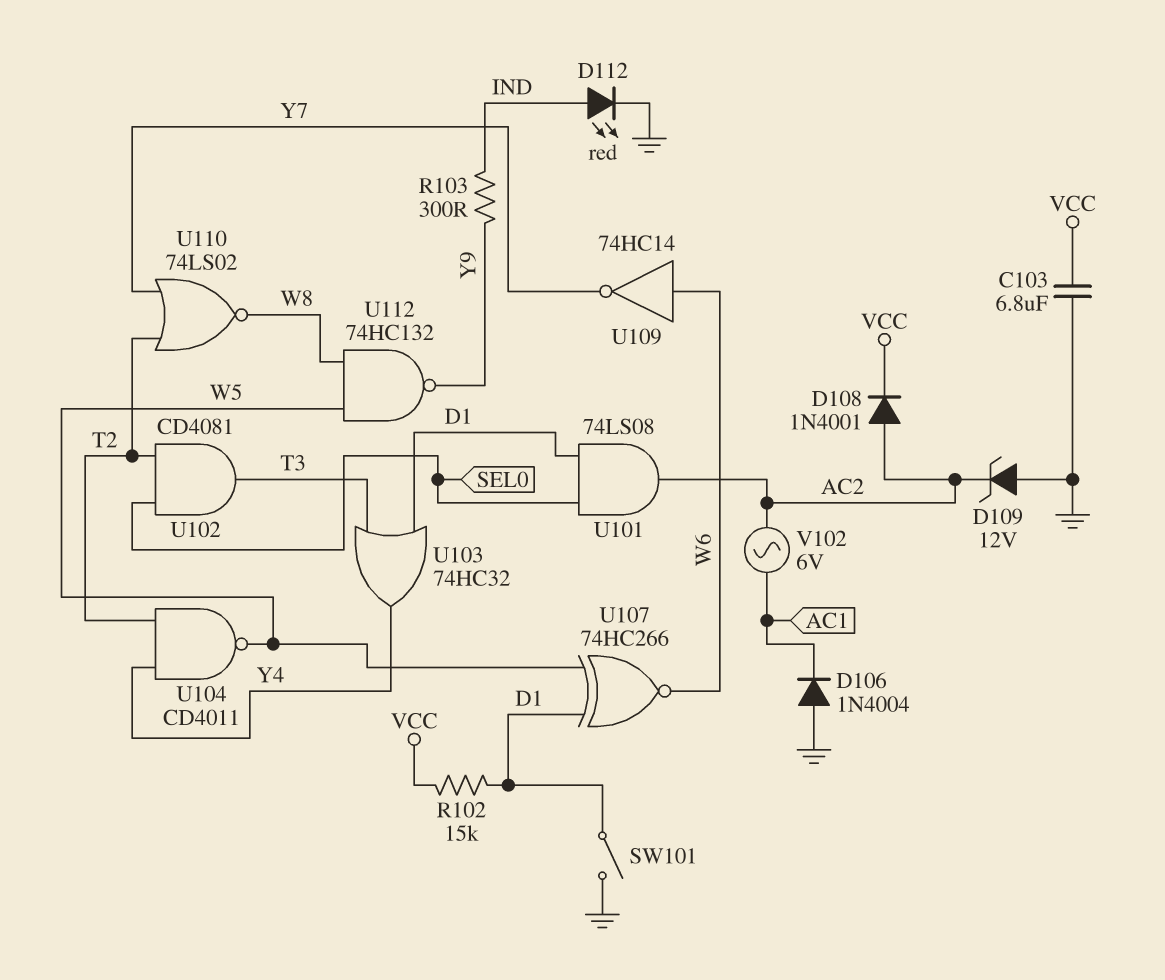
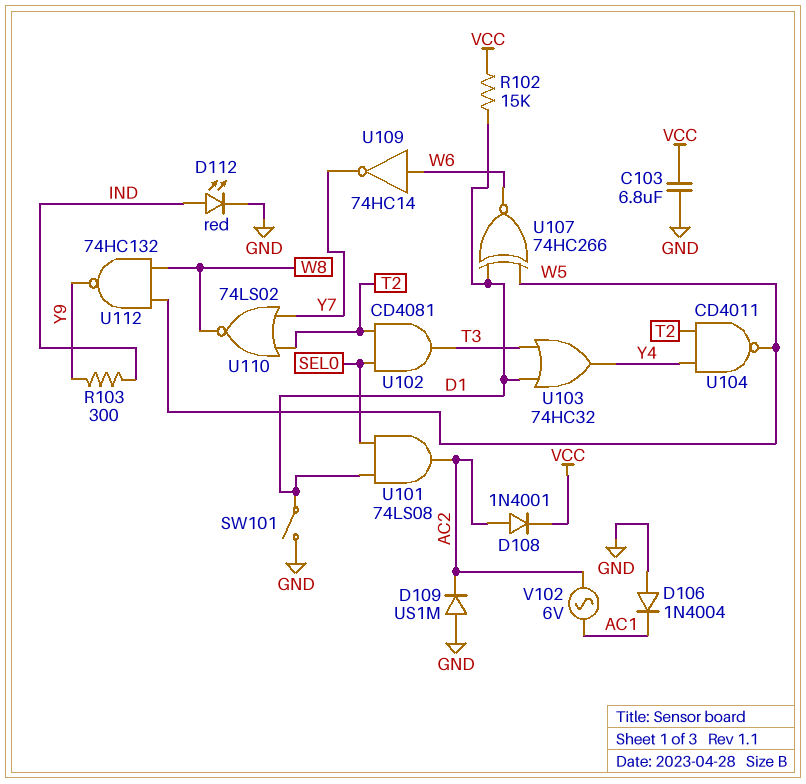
D109: zener 12V (A GND, K AC2) -> diode US1M (A GND, K AC2)

